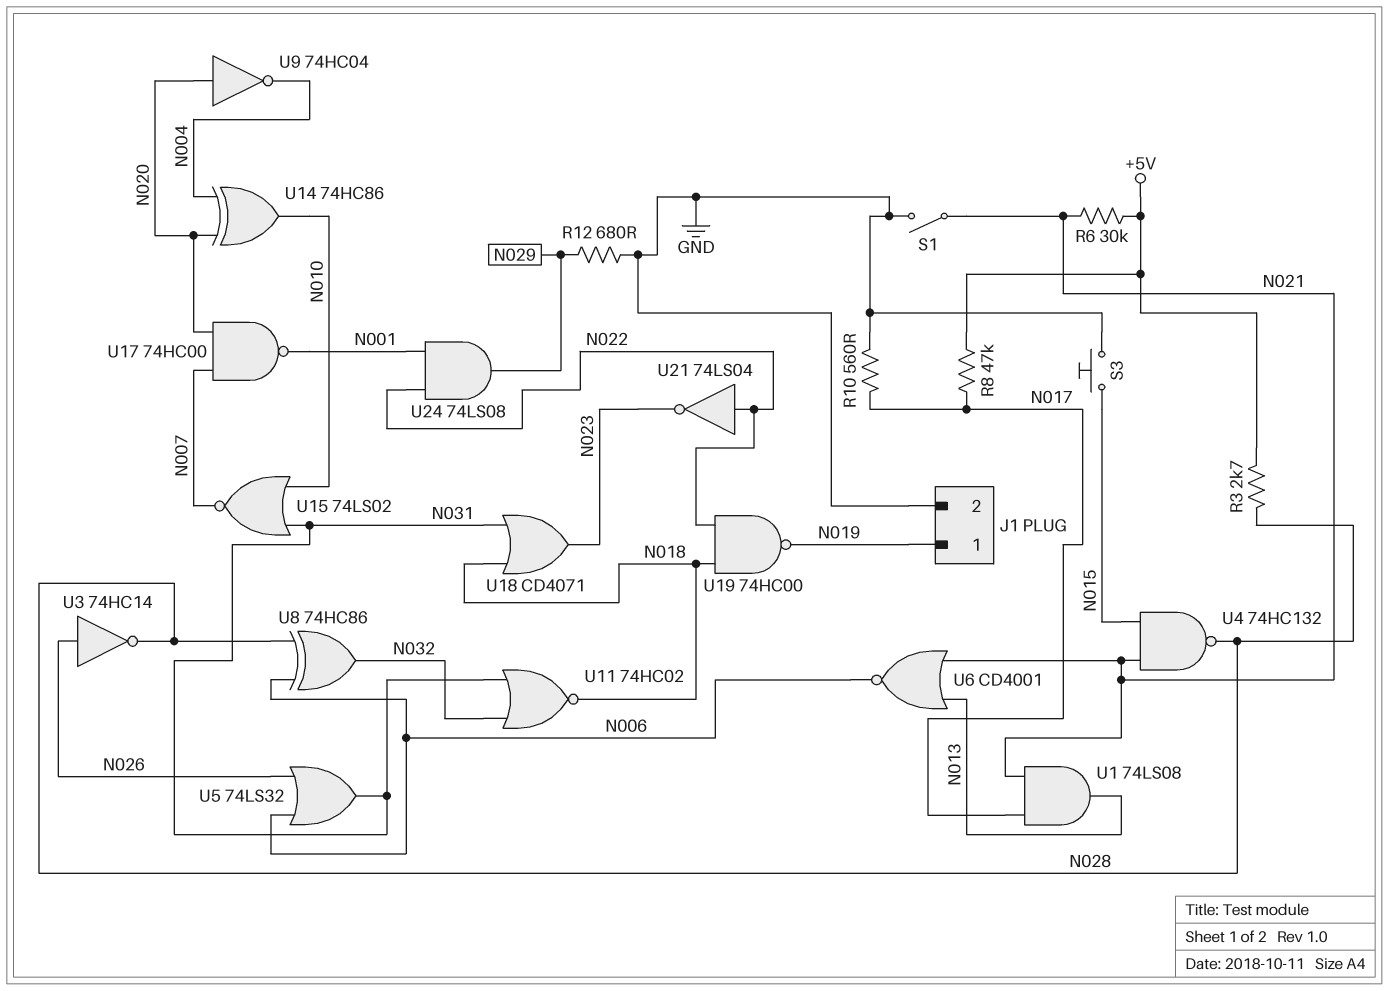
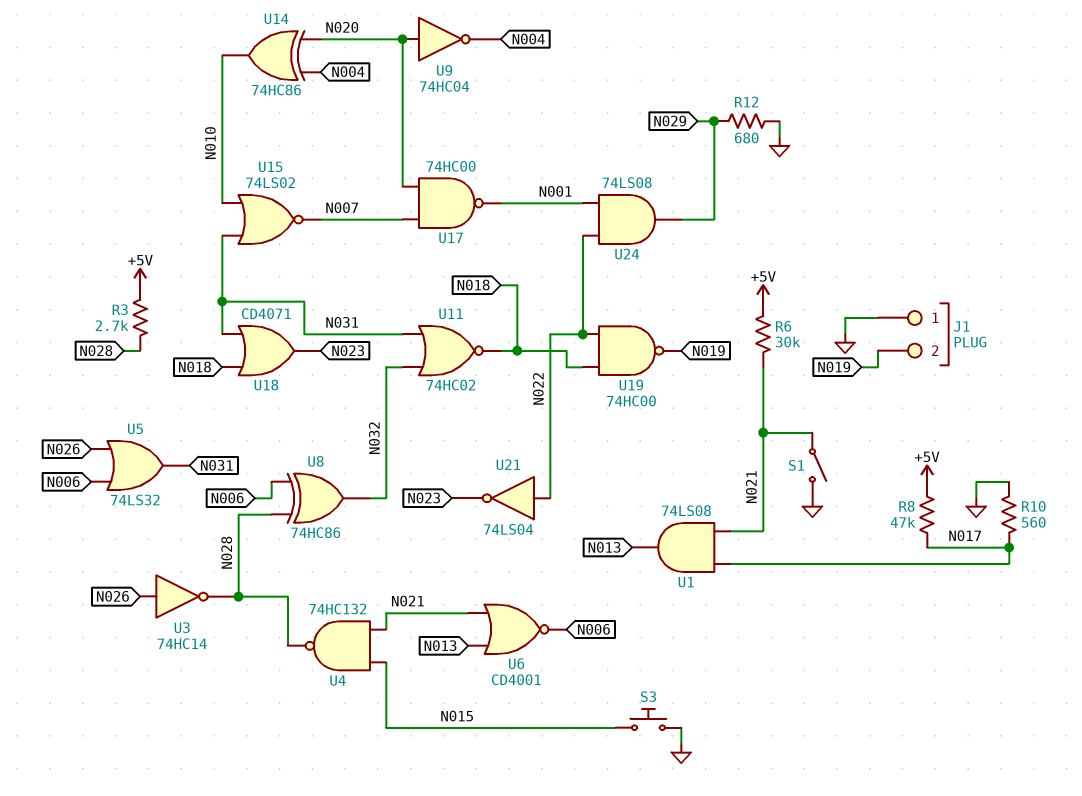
J1 pin 1: N019 -> GND
J1 pin 2: GND -> N019

